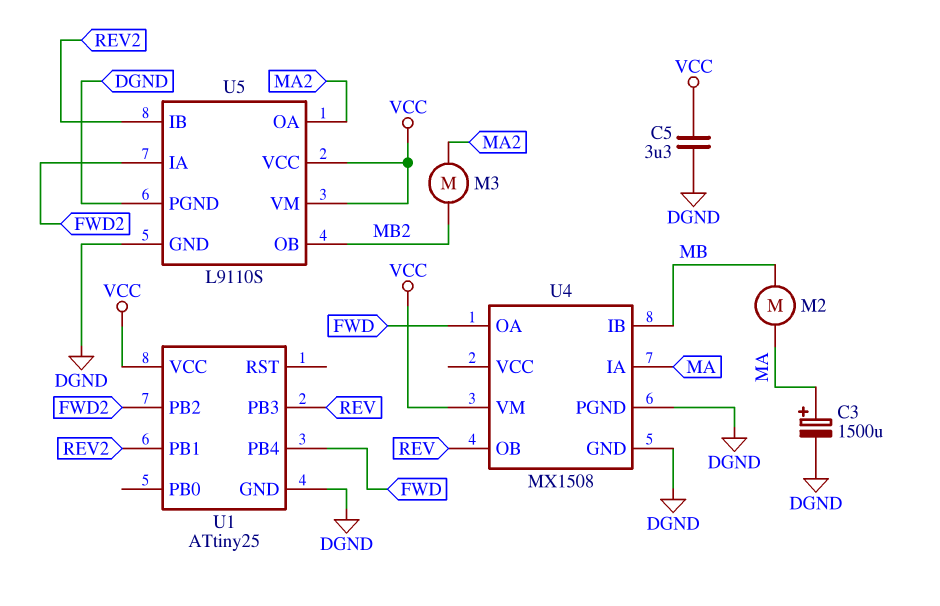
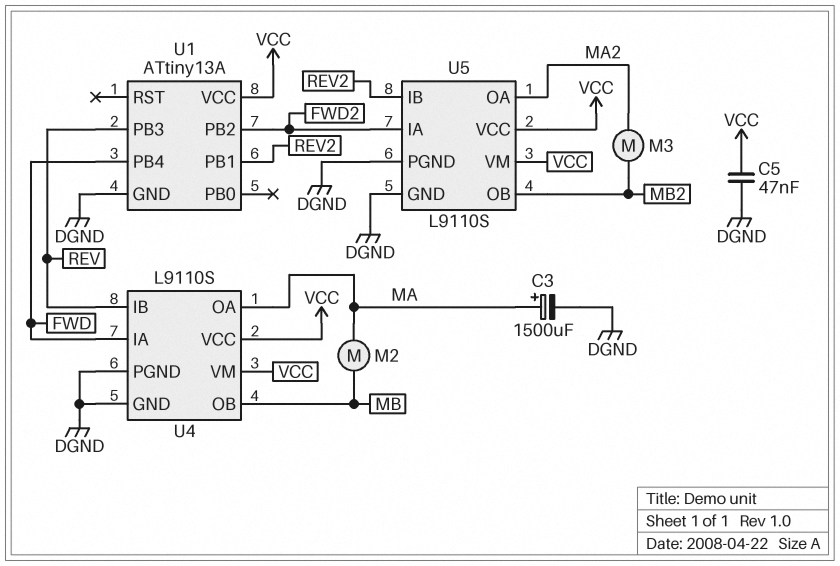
C5: 3.3uF (DGND, VCC) -> 47nF (DGND, VCC)
U1: ATtiny25 -> ATtiny13A
U4: MX1508 -> L9110S
U4 pin IA: MA -> FWD
U4 pin IB: MB -> REV
U4 pin OA: FWD -> MA
U4 pin OB: REV -> MB
U4 pin VCC: none -> VCC

